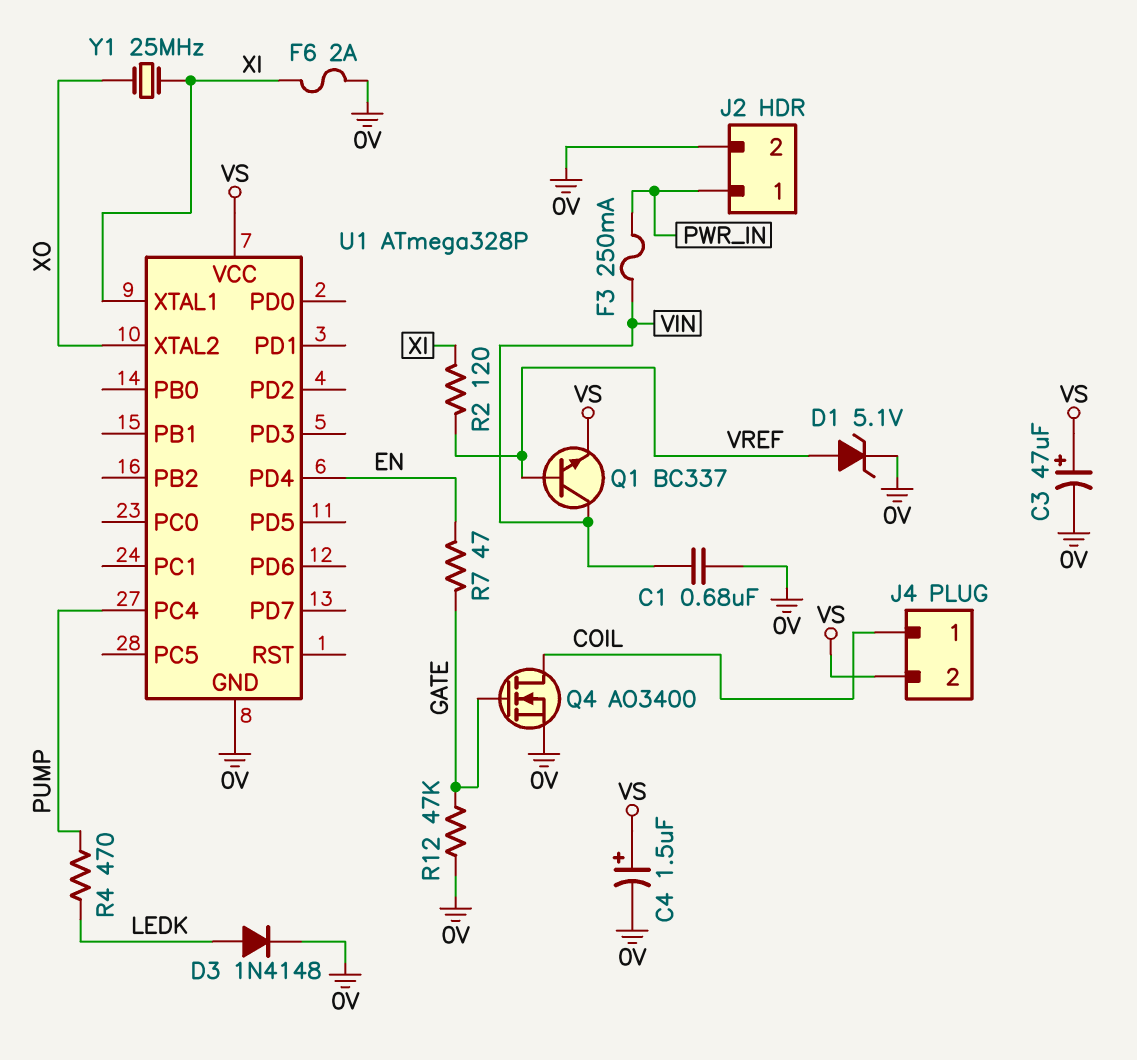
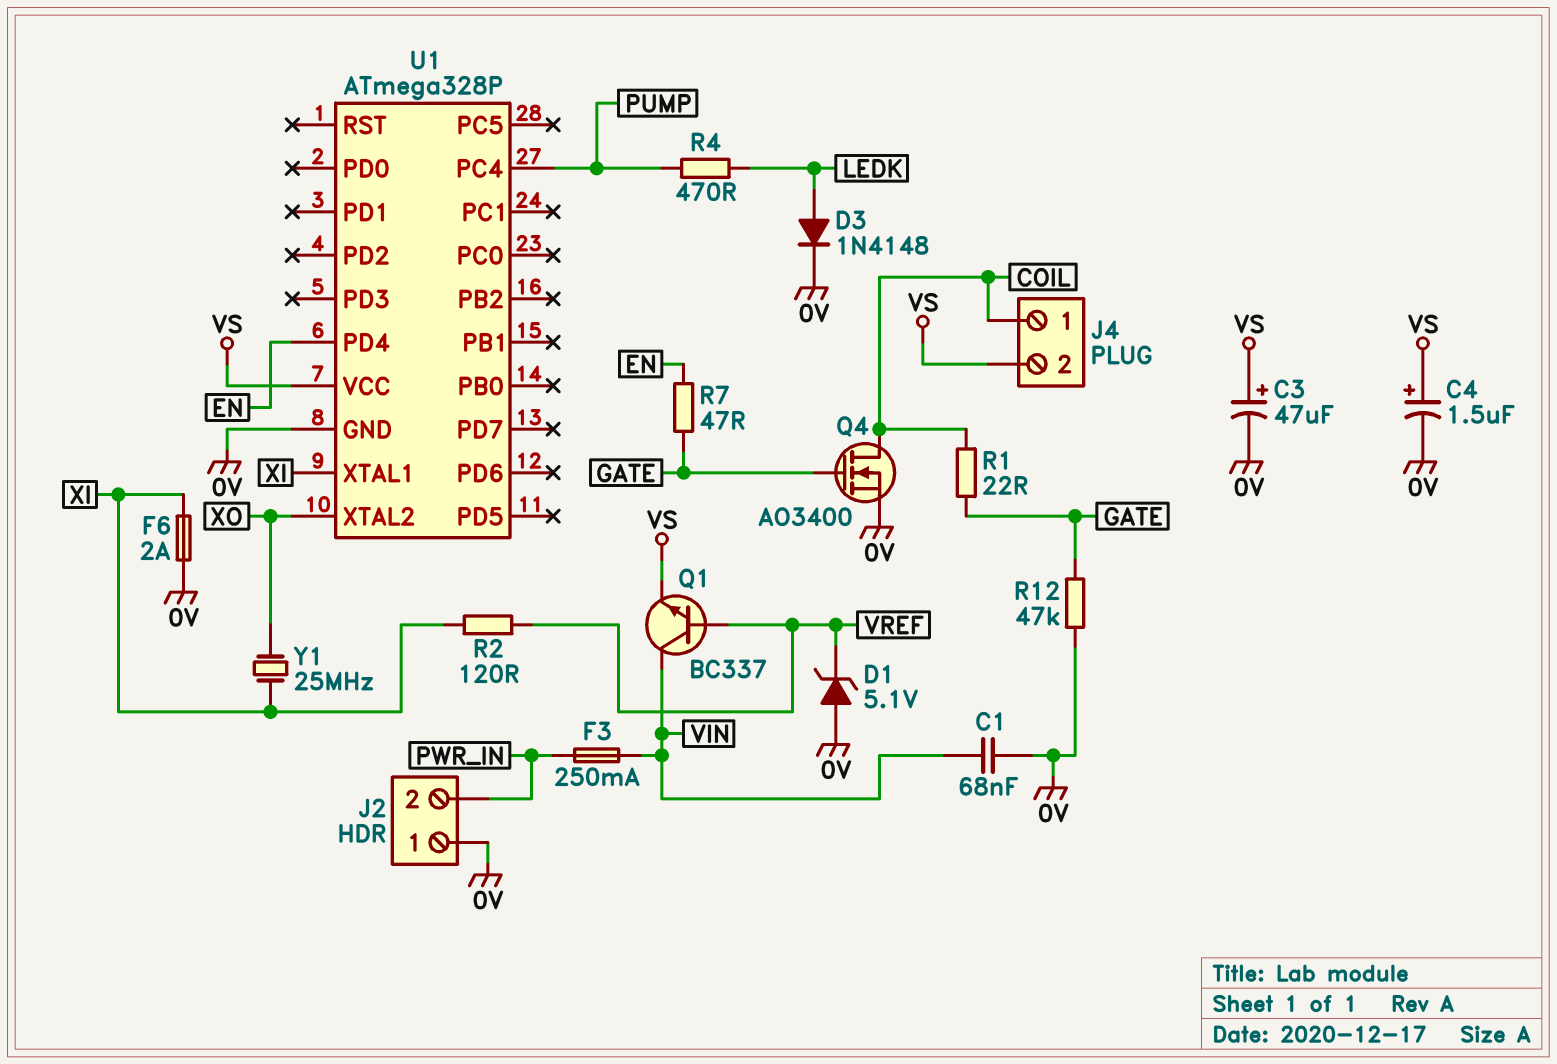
C1: 680nF (0V, VIN) -> 68nF (0V, VIN)
D1: zener 5.1V (A VREF, K 0V) -> zener 5.1V (A 0V, K VREF)
J2 pin 1: PWR_IN -> 0V
J2 pin 2: 0V -> PWR_IN
R1: none -> 22 (COIL, GATE)

